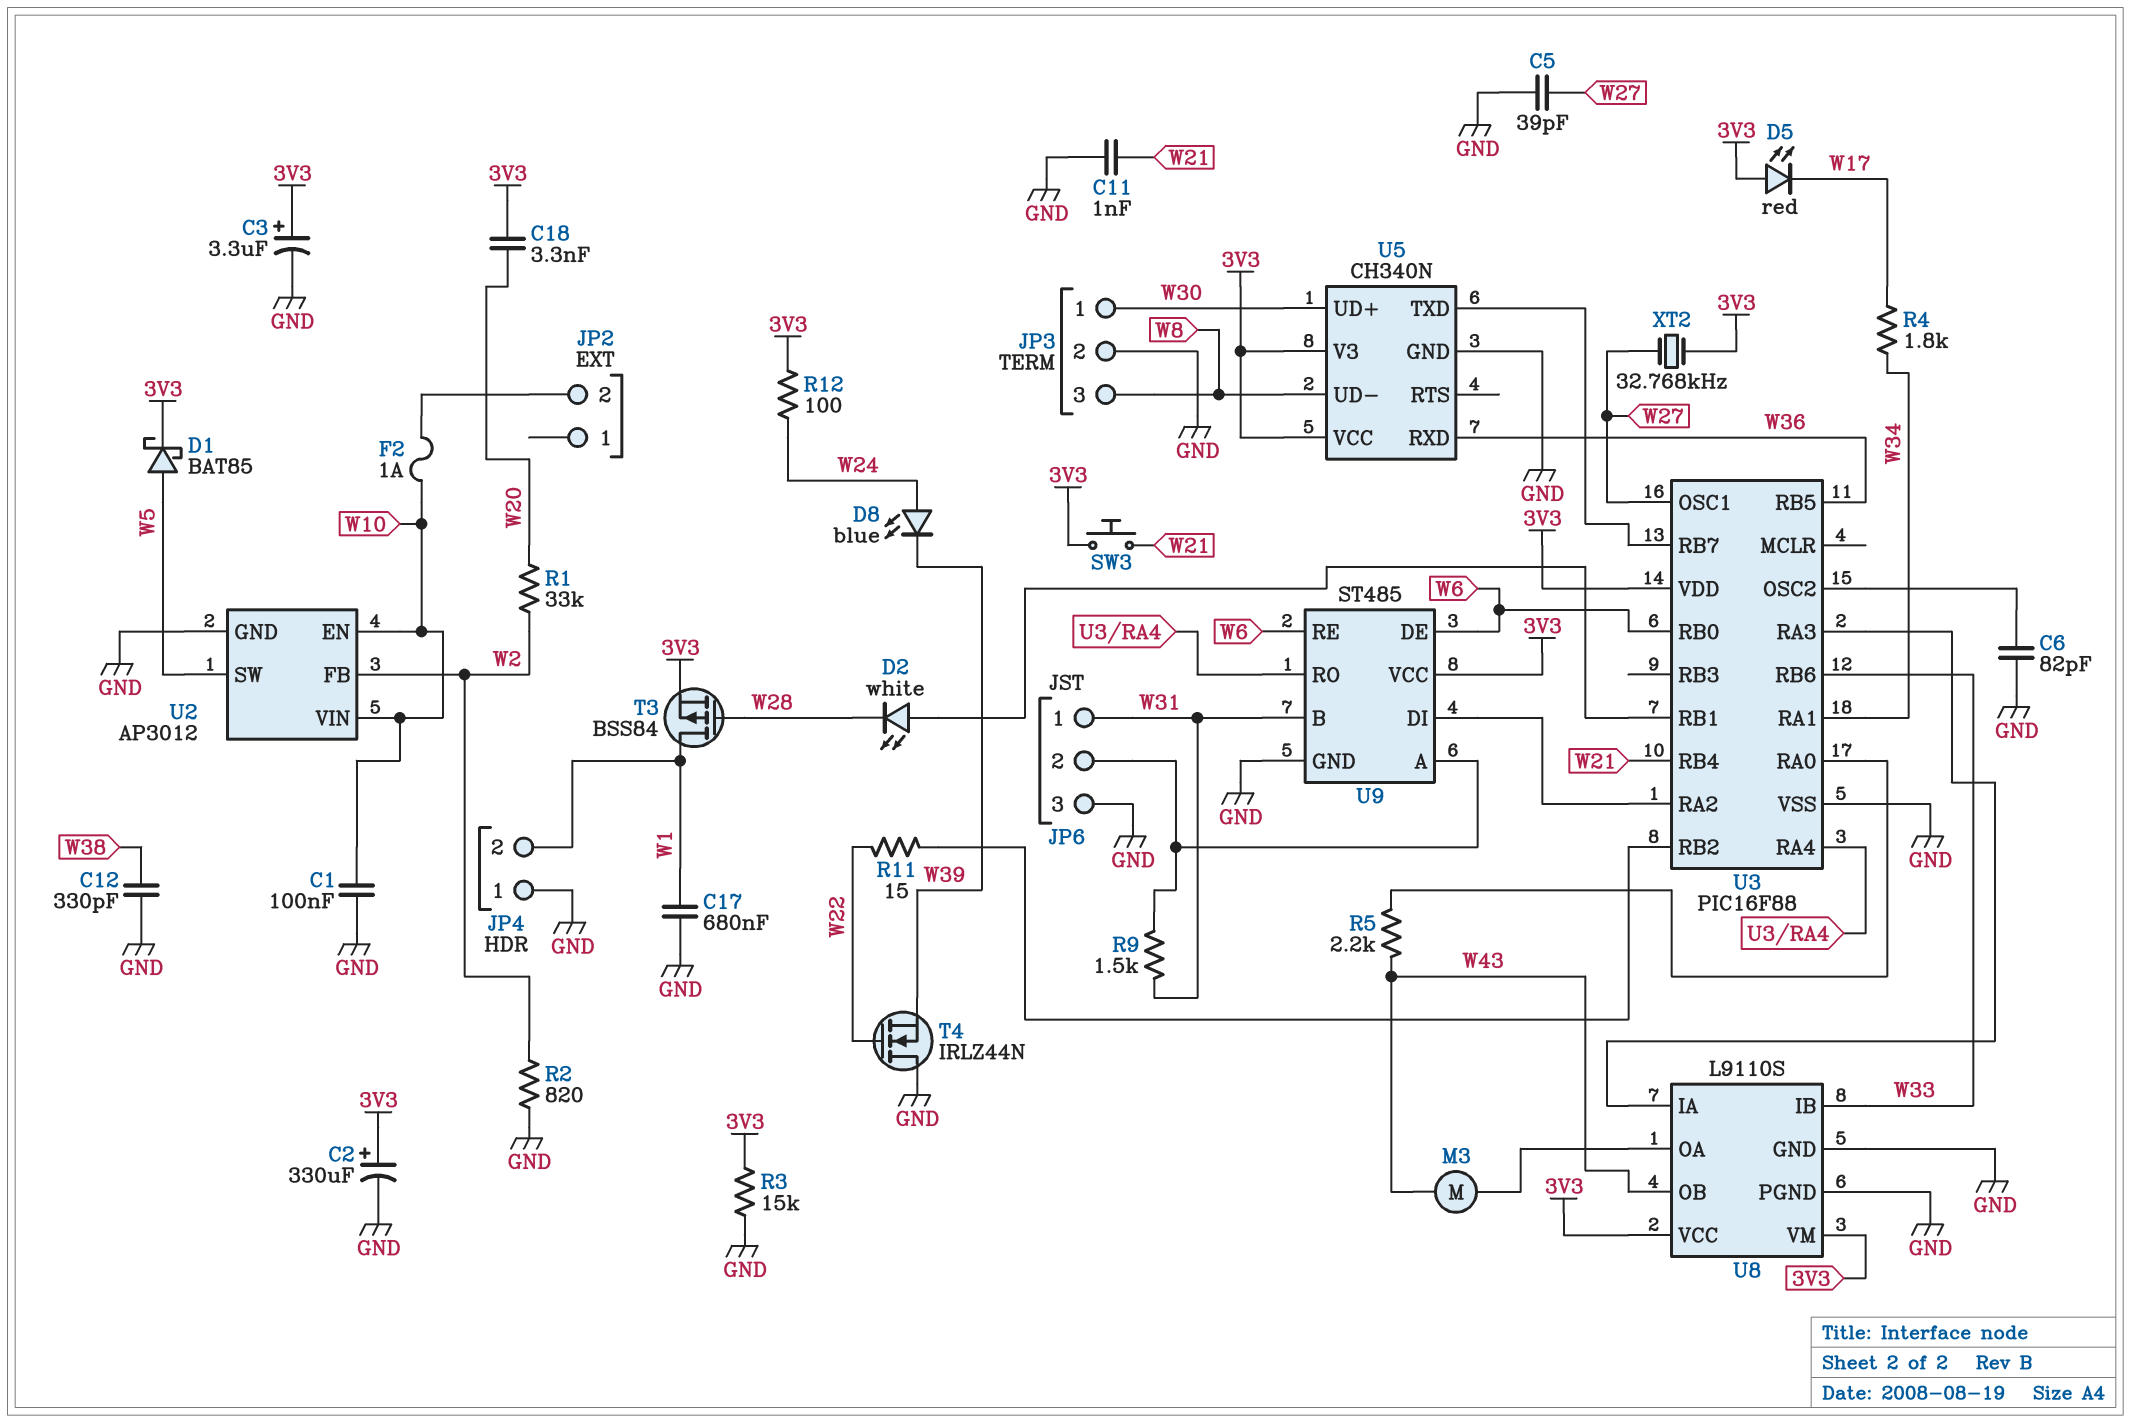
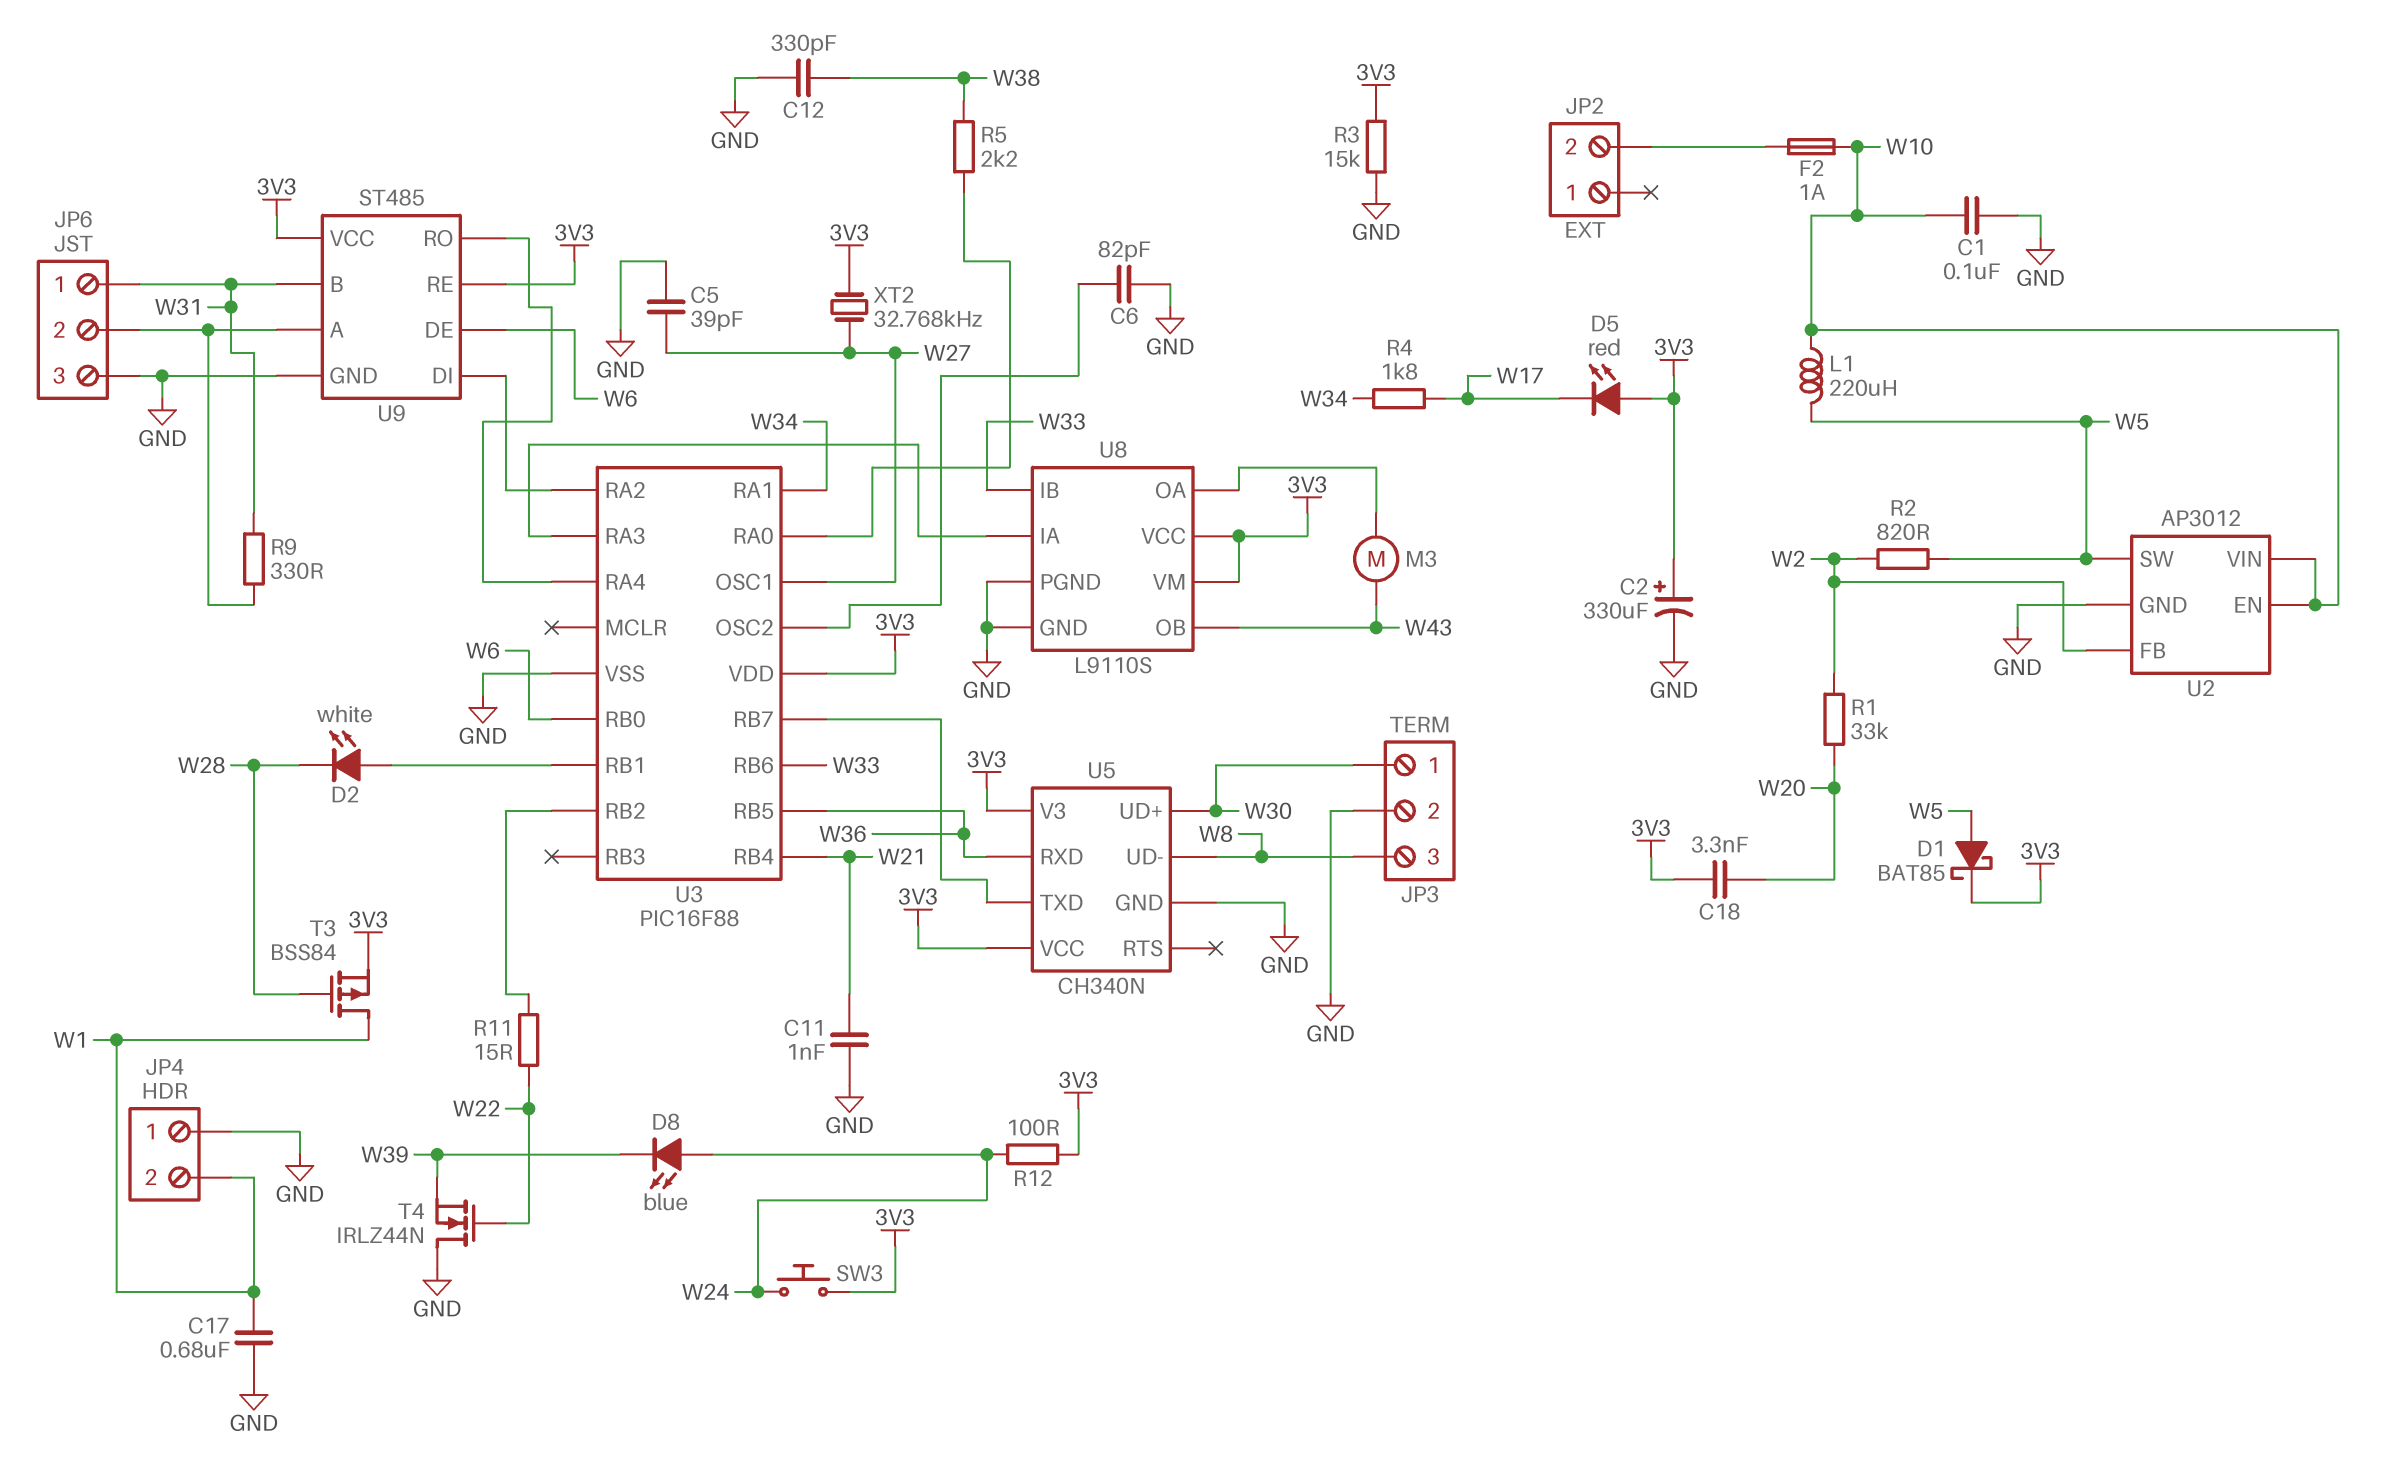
C3: 3.3uF (plus 3V3, minus GND) -> none
L1: none -> 220uH (W5, W10)
R2: 820 (GND, W2) -> 820 (W2, W5)
R5: 2.2k (U3/RA0, W43) -> 2.2k (U3/RA0, W38)
R9: 1.5k (JP6/2, W31) -> 330 (JP6/2, W31)
SW3: button (3V3, W21) -> button (3V3, W24)
U9 pin RE: W6 -> 3V3

